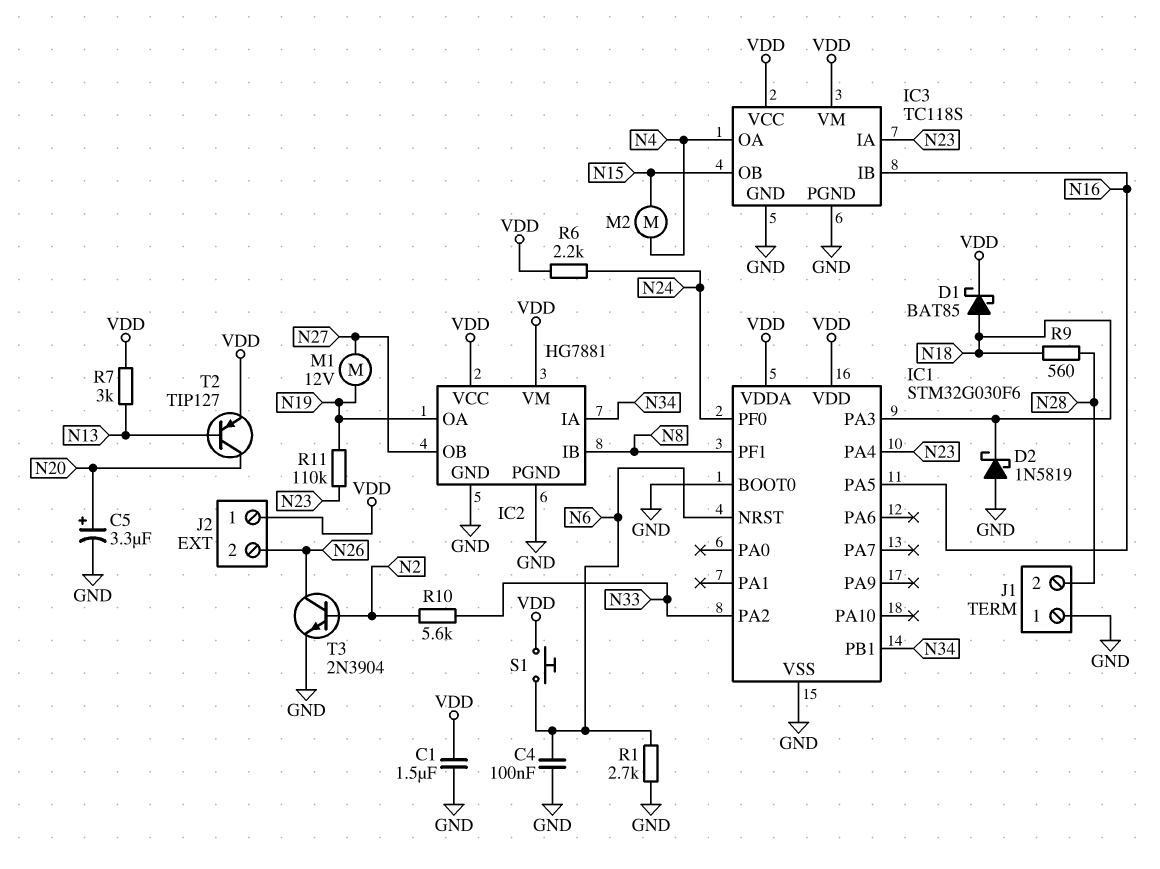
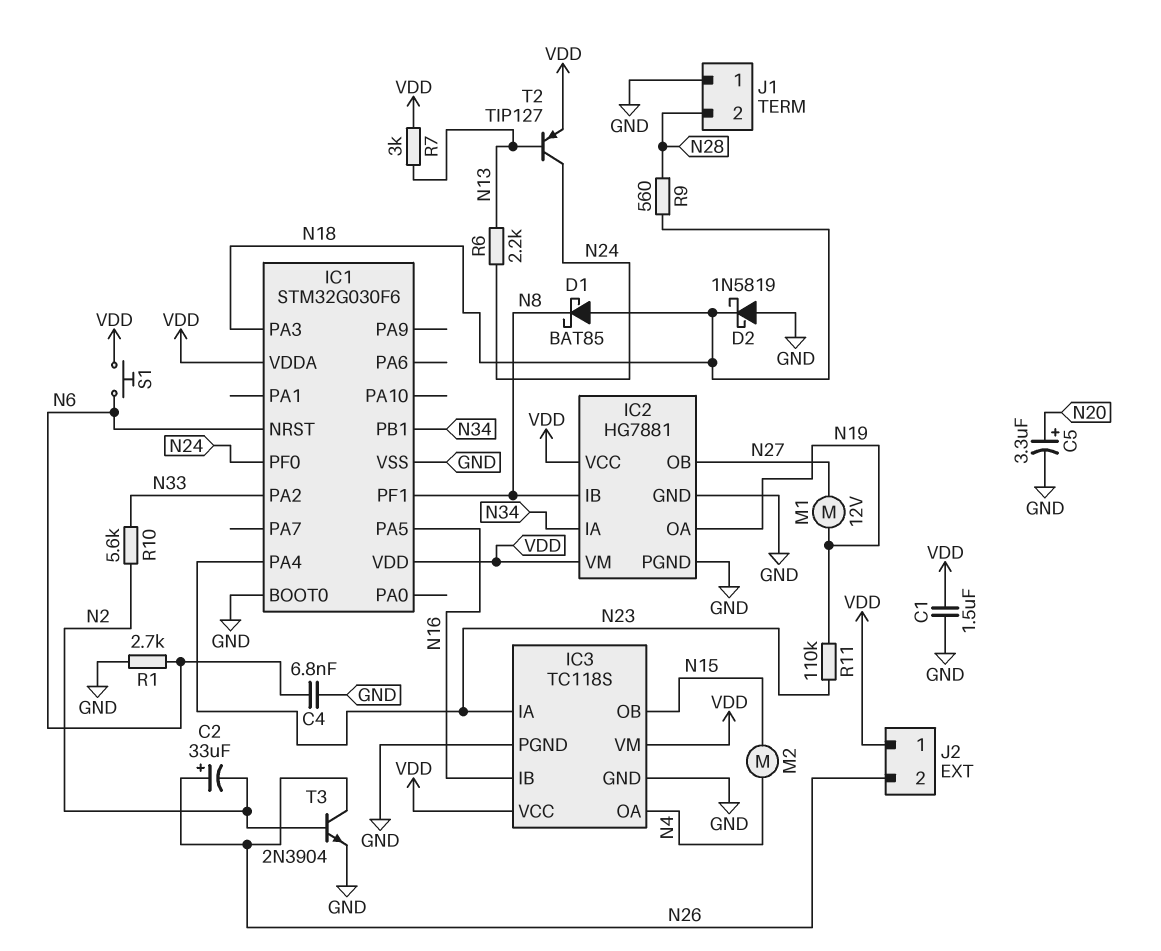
C2: none -> 33uF (plus N26, minus N2)
C4: 100nF (GND, N6) -> 6.8nF (GND, N6)
D1: schottky BAT85 (A N18, K VDD) -> schottky BAT85 (A N18, K N8)
R6: 2.2k (N24, VDD) -> 2.2k (N13, N24)
T2: PNP TIP127 (B N13, C N20, E VDD) -> PNP TIP127 (B N13, C N24, E VDD)

